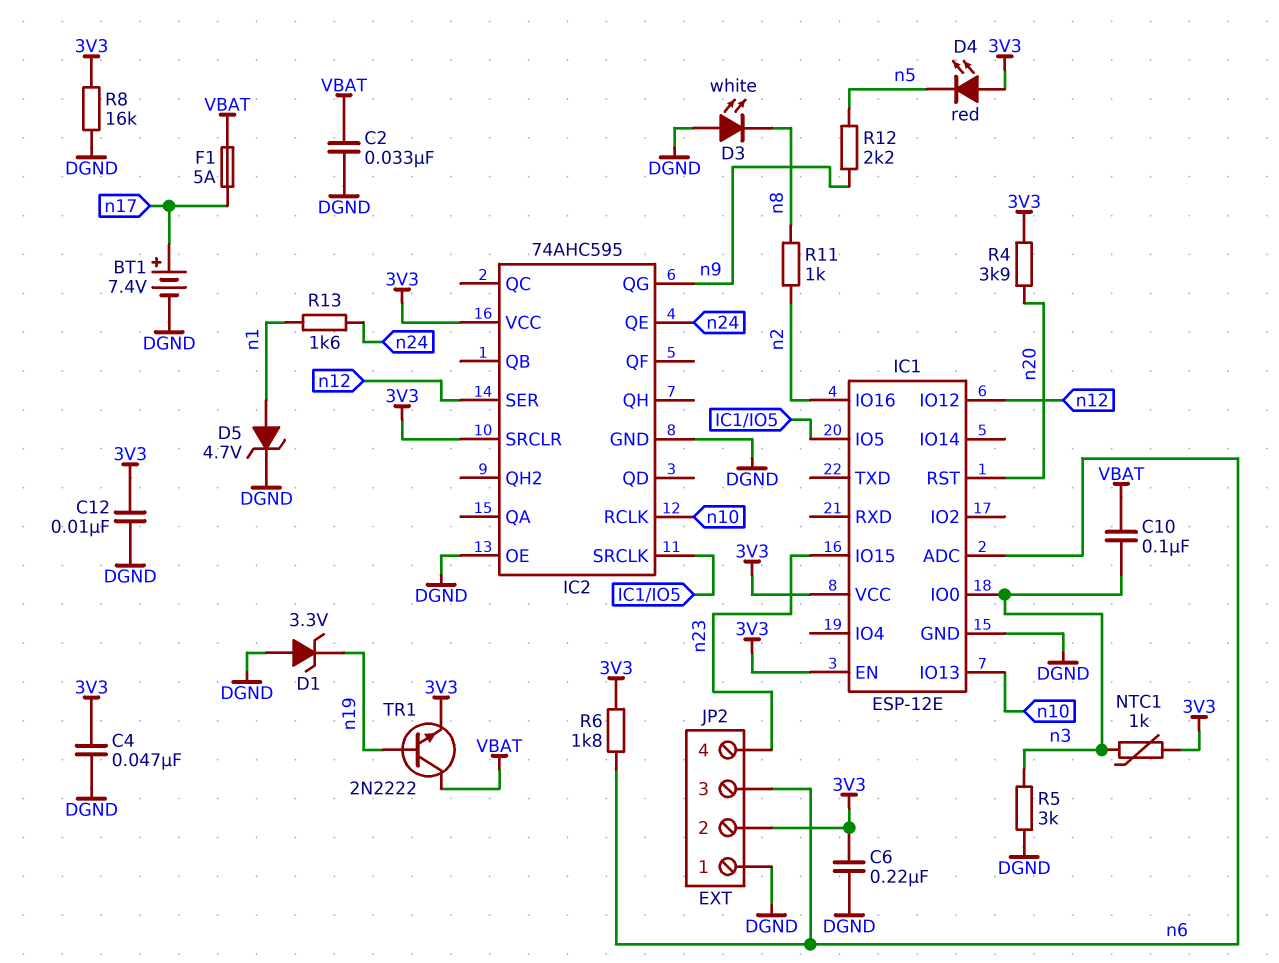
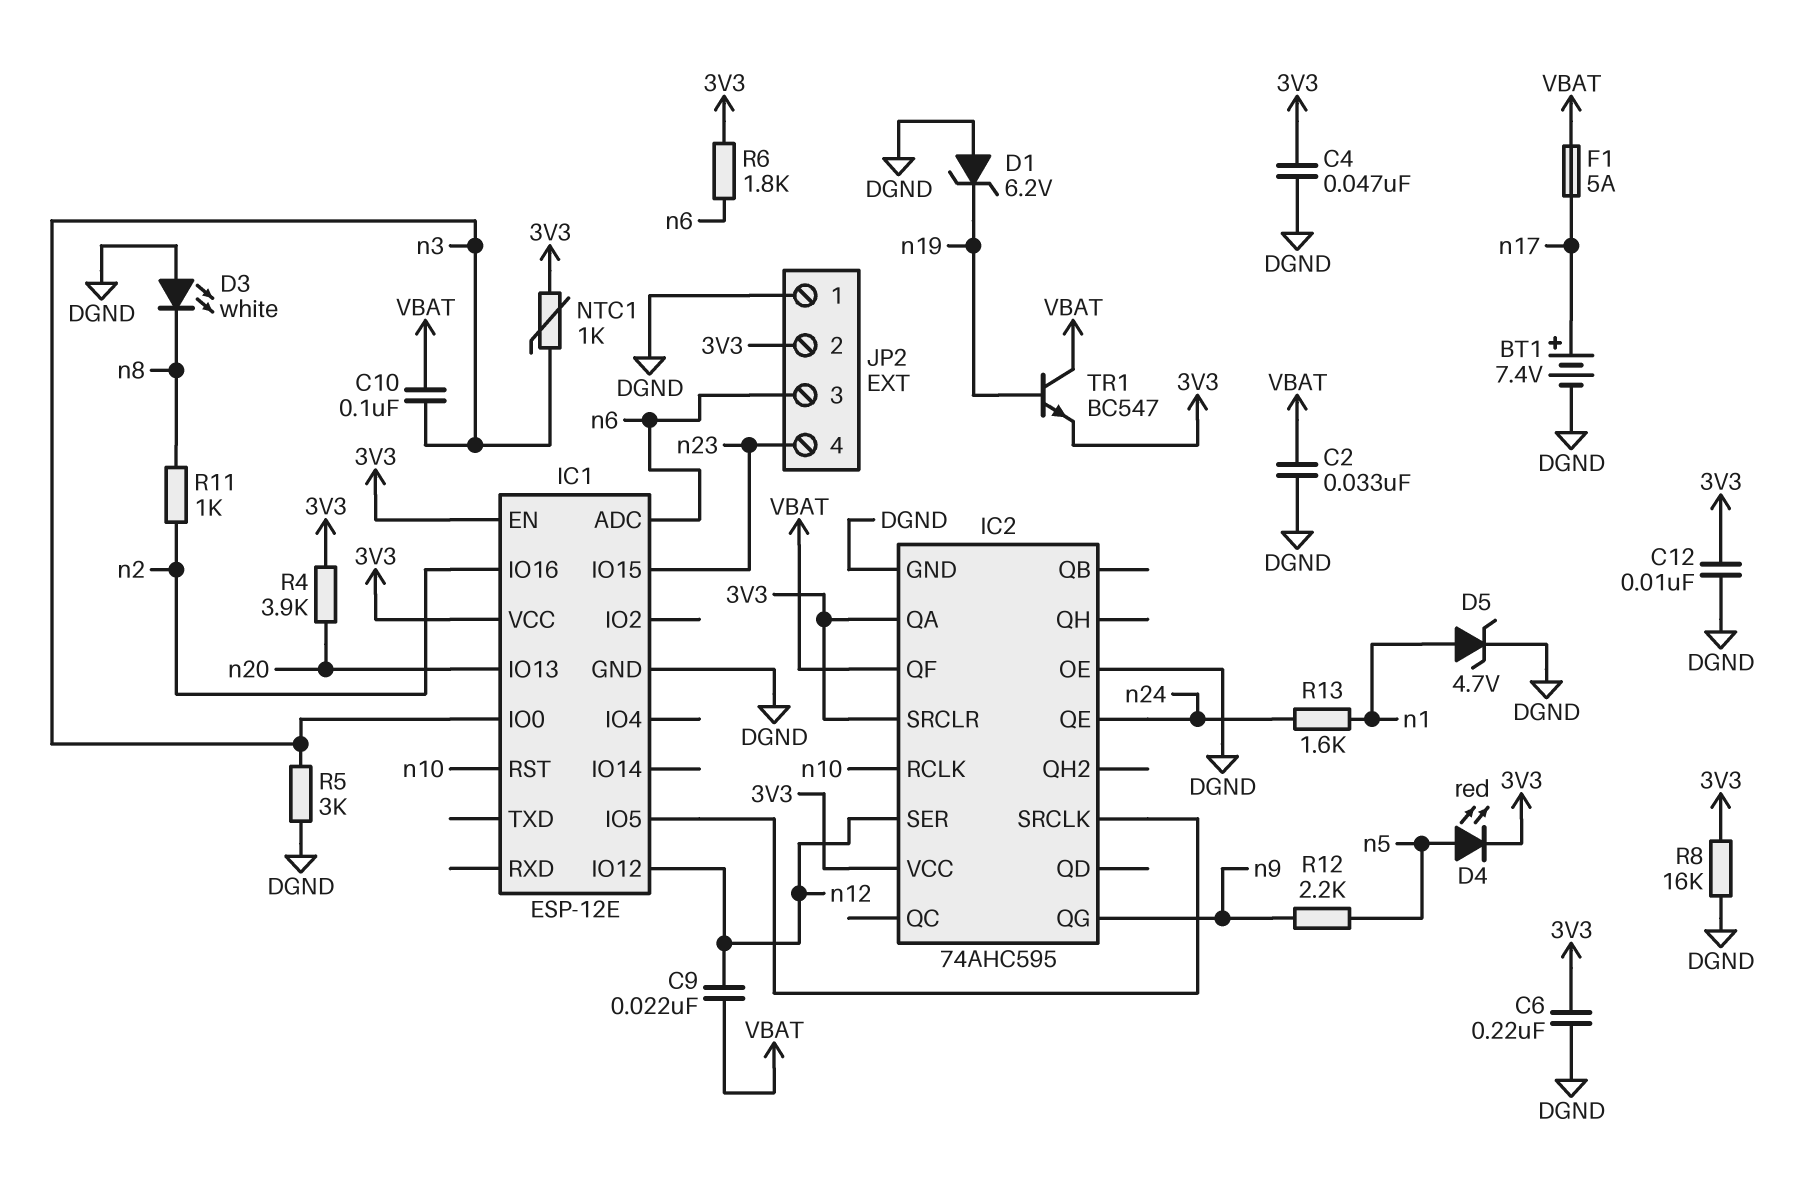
C9: none -> 22nF (VBAT, n12)
D1: zener 3.3V (A DGND, K n19) -> zener 6.2V (A DGND, K n19)
D4: LED red (A 3V3, K n5) -> LED red (A n5, K 3V3)
IC1 pin IO13: n10 -> n20
IC1 pin RST: n20 -> n10
IC2 pin QA: none -> 3V3
IC2 pin QF: none -> VBAT
TR1: NPN 2N2222 (B n19, C VBAT, E 3V3) -> NPN BC547 (B n19, C VBAT, E 3V3)

